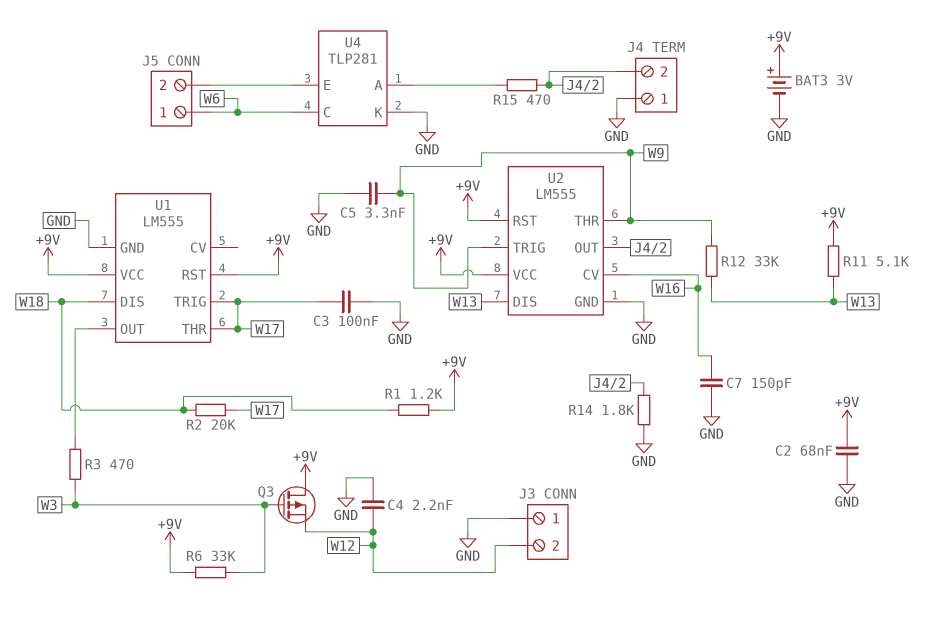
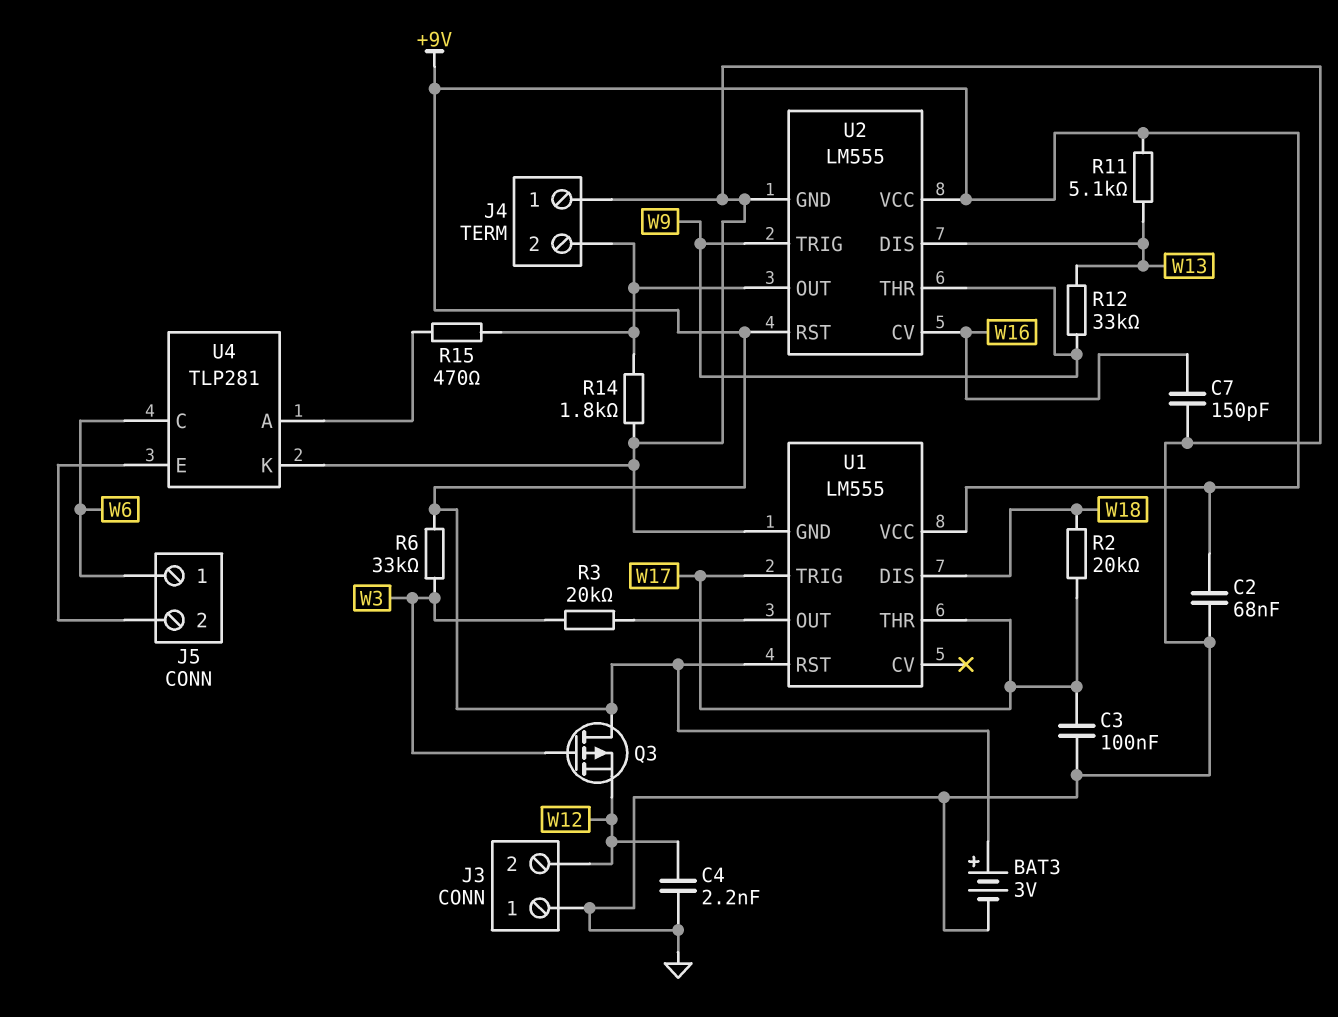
C5: 3.3nF (GND, W9) -> none
R1: 1.2k (+9V, W18) -> none
R3: 470 (U1/OUT, W3) -> 20k (U1/OUT, W3)

